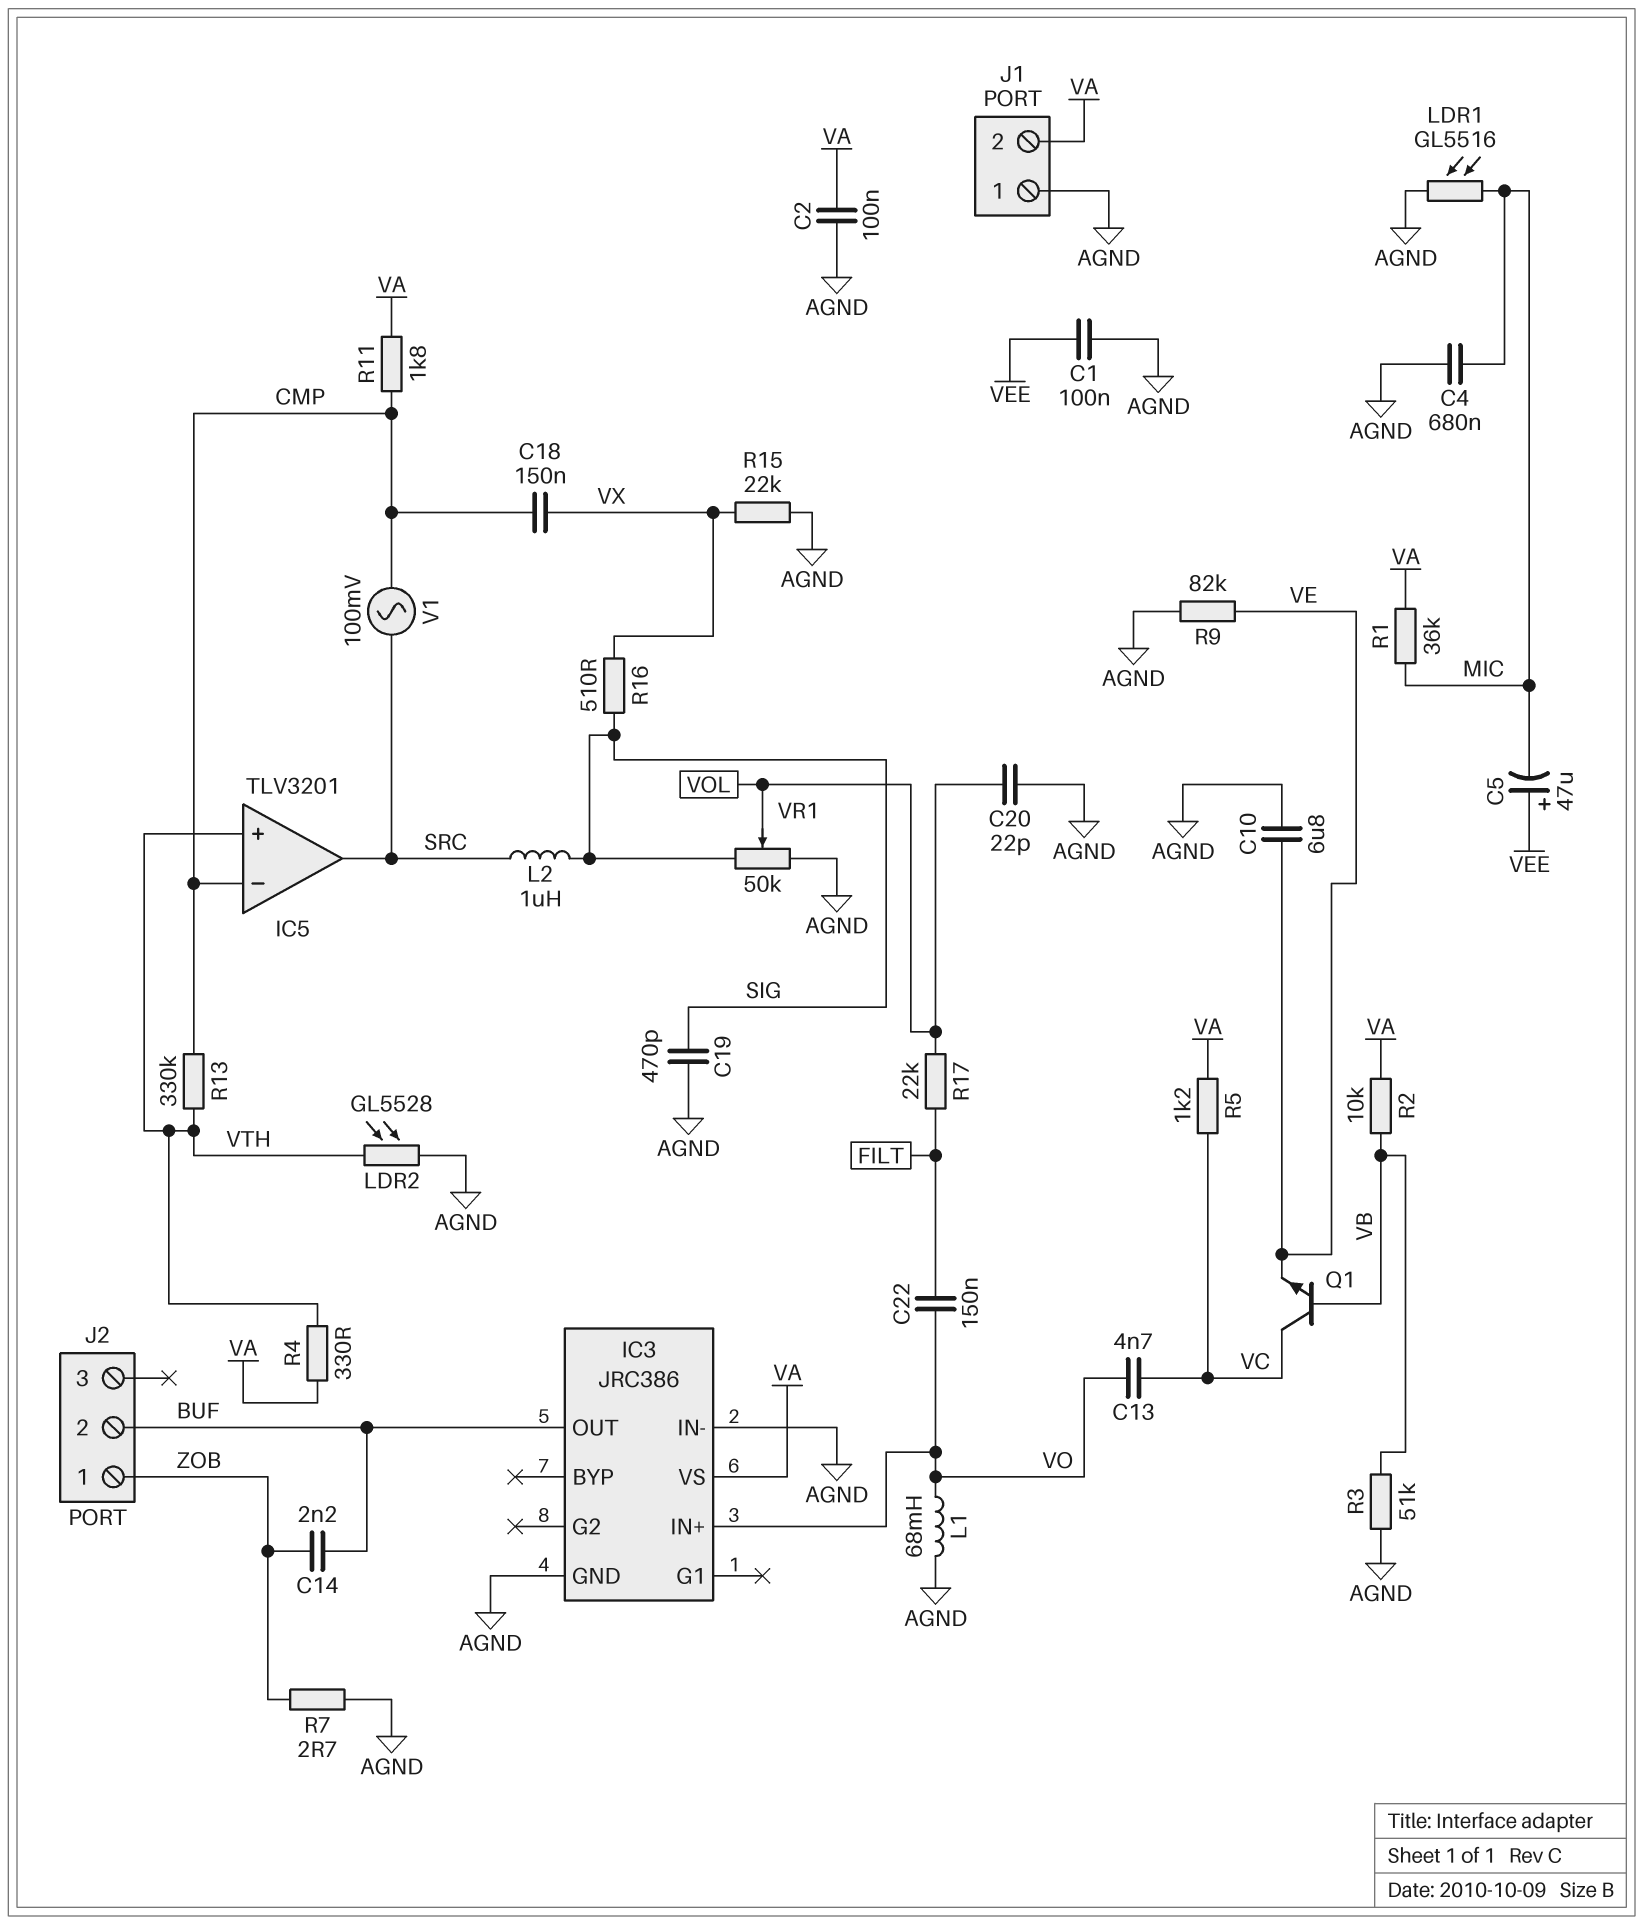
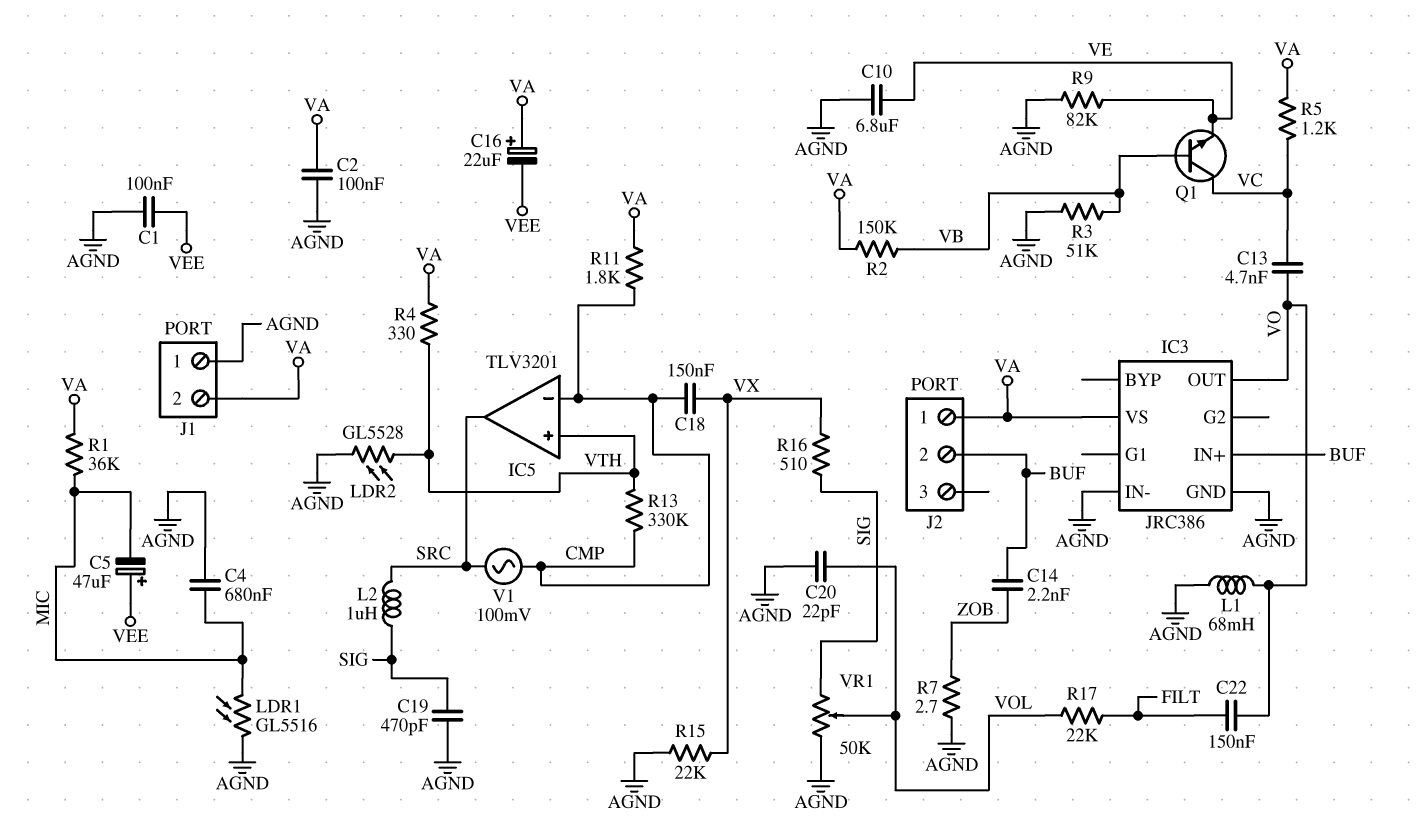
C16: none -> 22uF (plus VA, minus VEE)
IC3 pin IN+: VO -> BUF
IC3 pin OUT: BUF -> VO
J2 pin 1: ZOB -> VA
R2: 10k (VA, VB) -> 150k (VA, VB)

